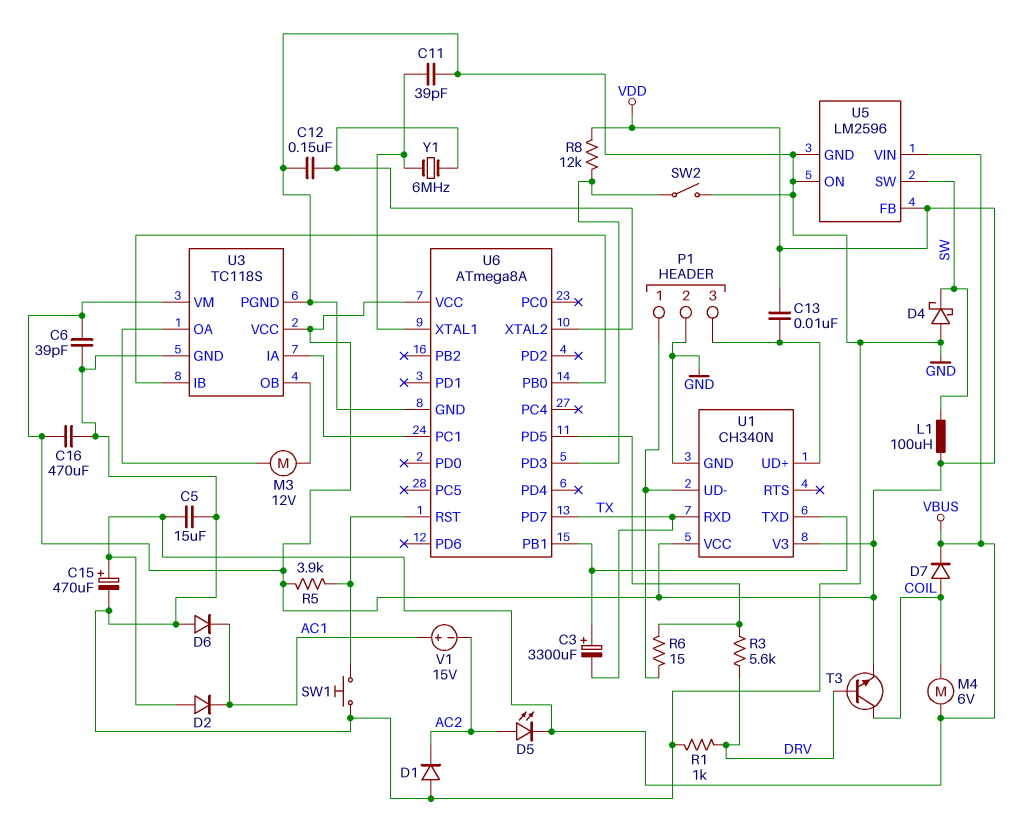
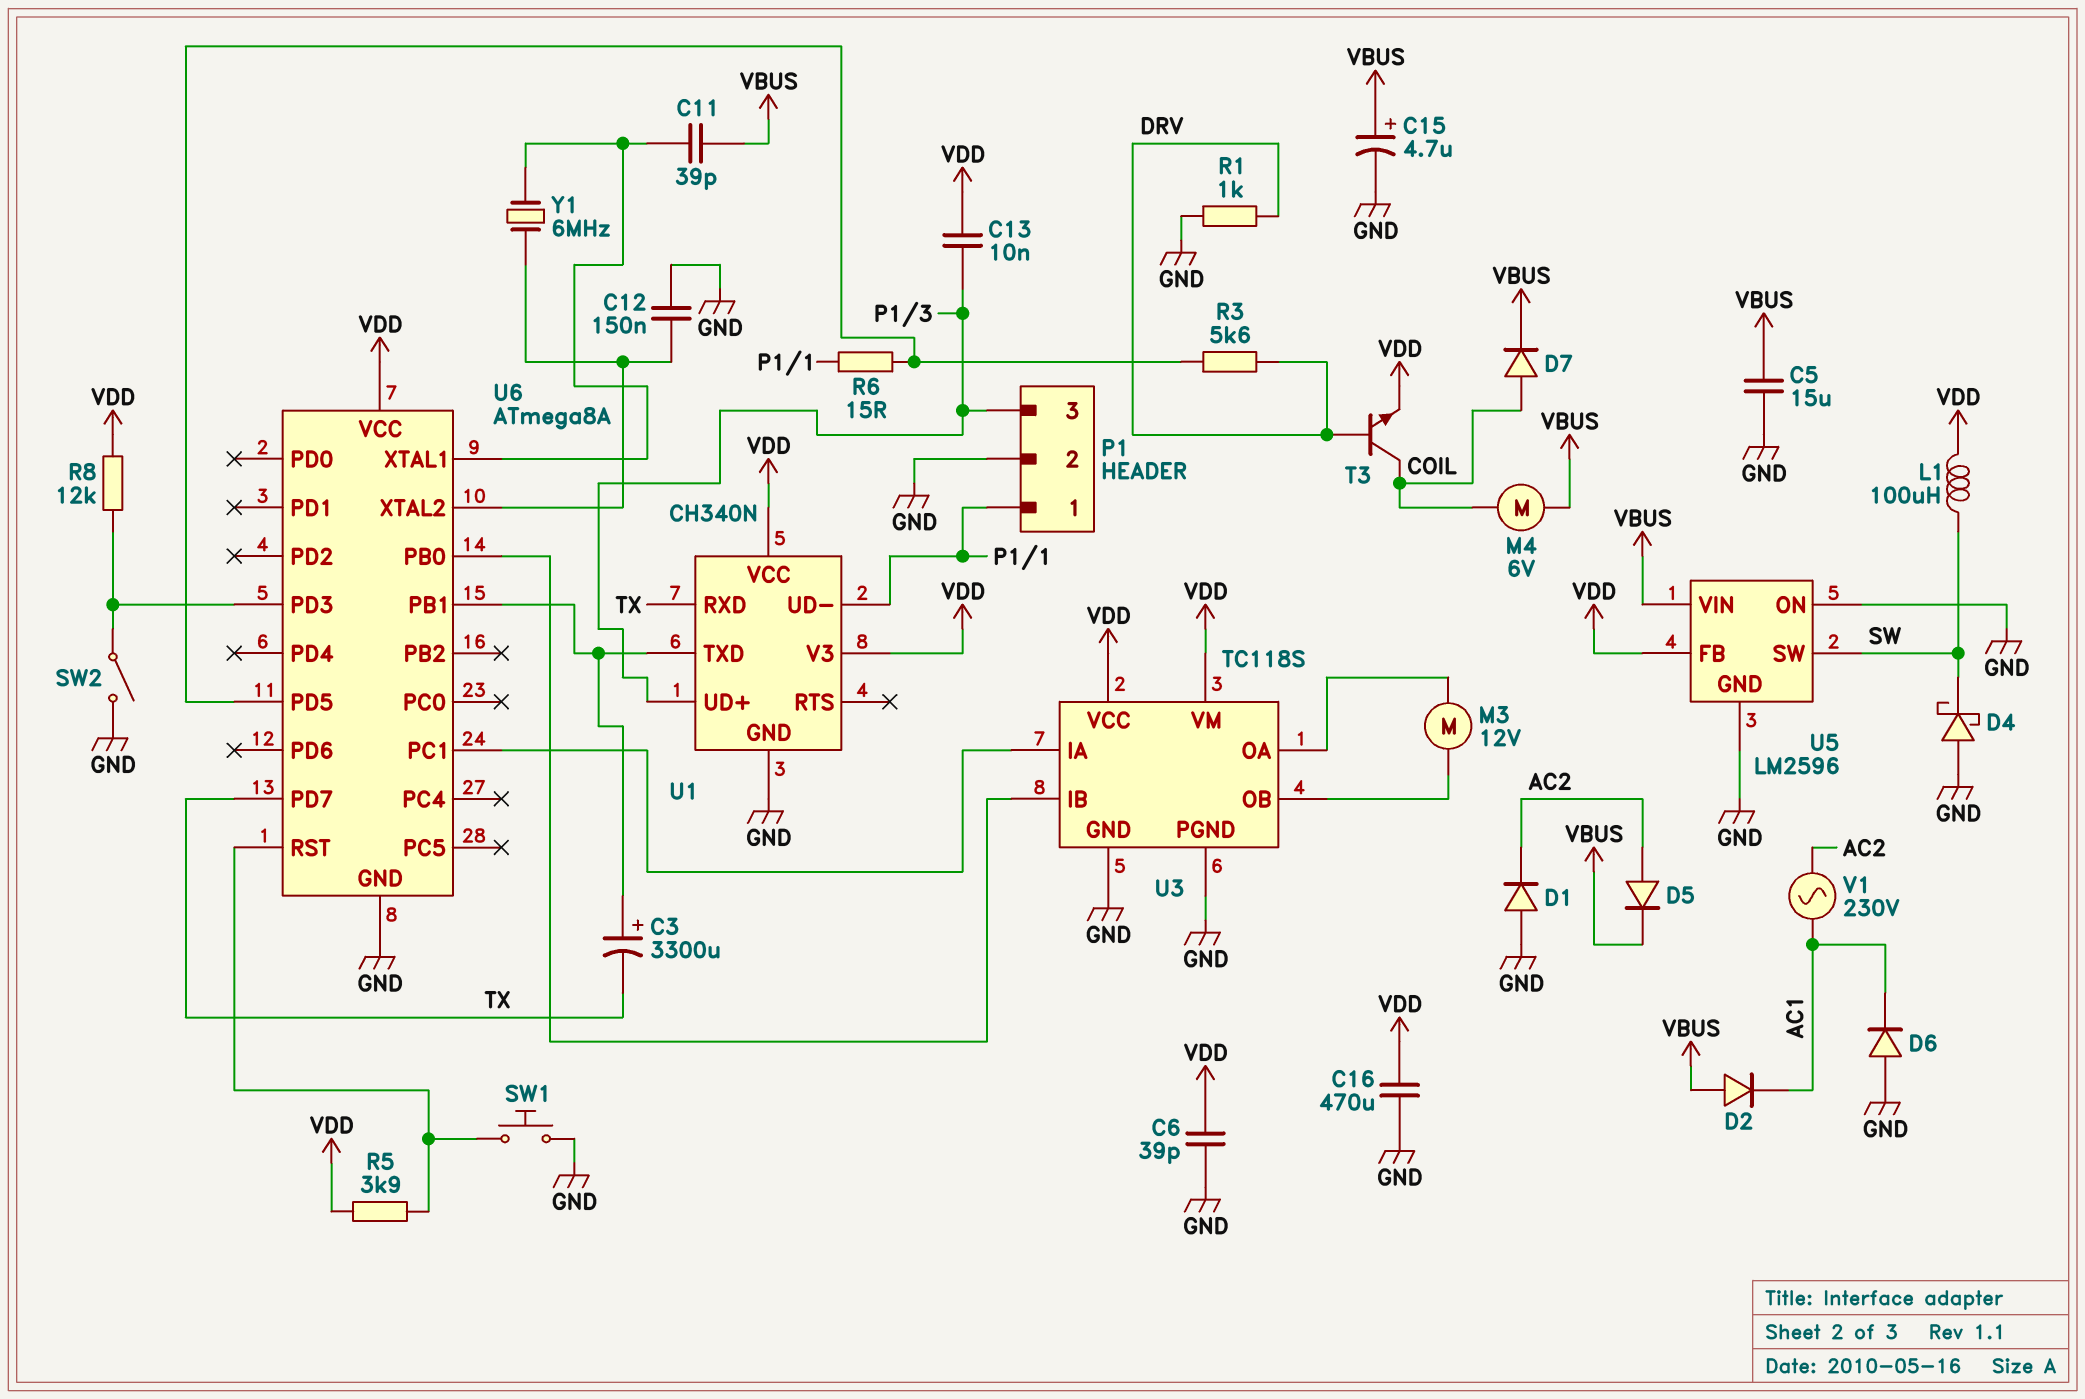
C11: 39pF (GND, U6/XTAL1) -> 39pF (U6/XTAL1, VBUS)
C15: 470uF (plus VBUS, minus GND) -> 4.7uF (plus VBUS, minus GND)
D5: LED (A AC2, K VBUS) -> diode (A AC2, K VBUS)
V1: 15V (plus AC1, minus AC2) -> AC 230V (AC1, AC2)

